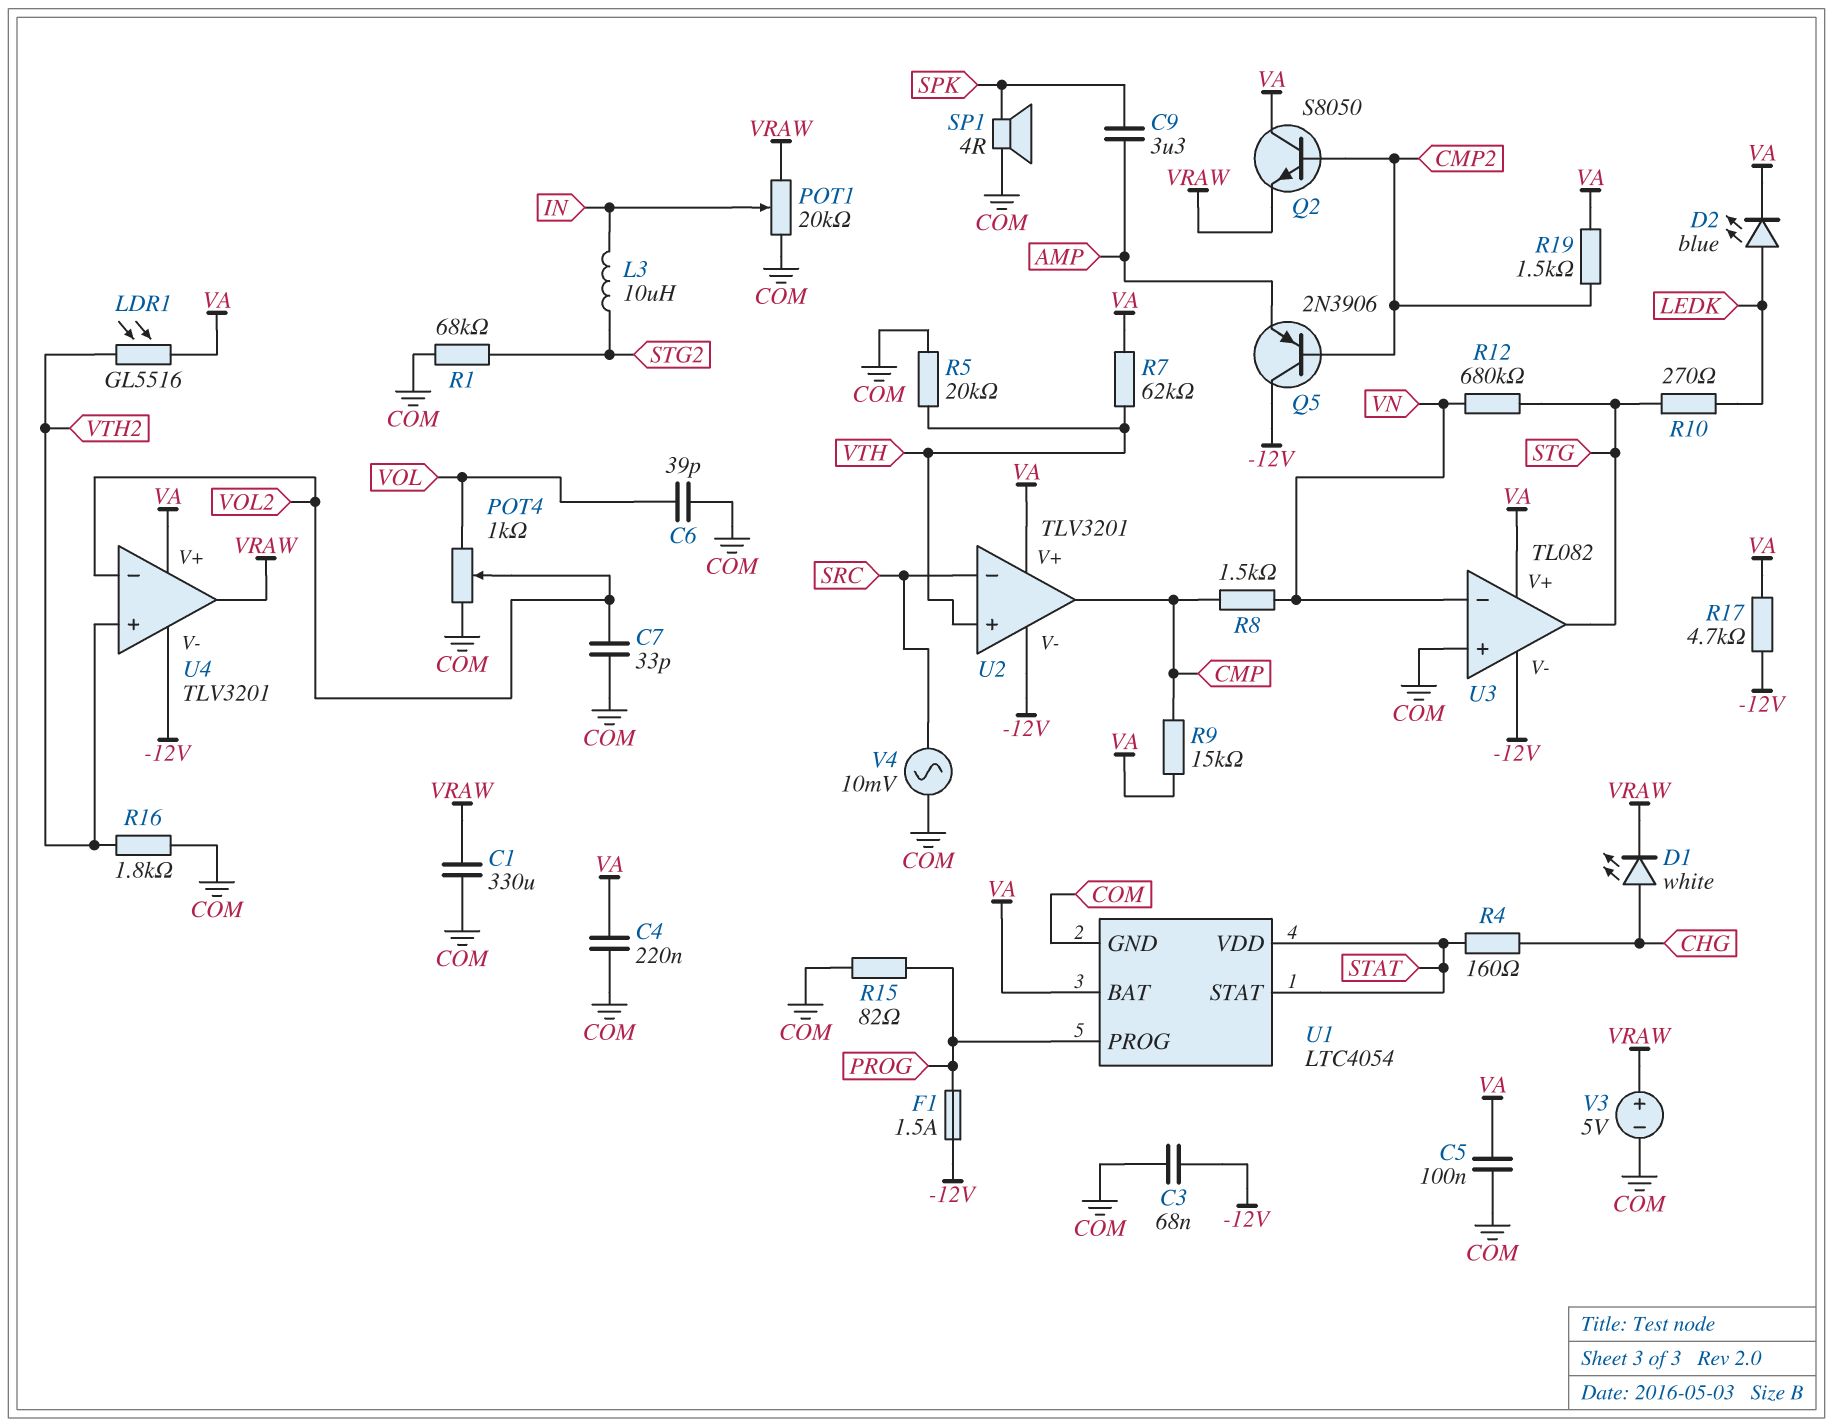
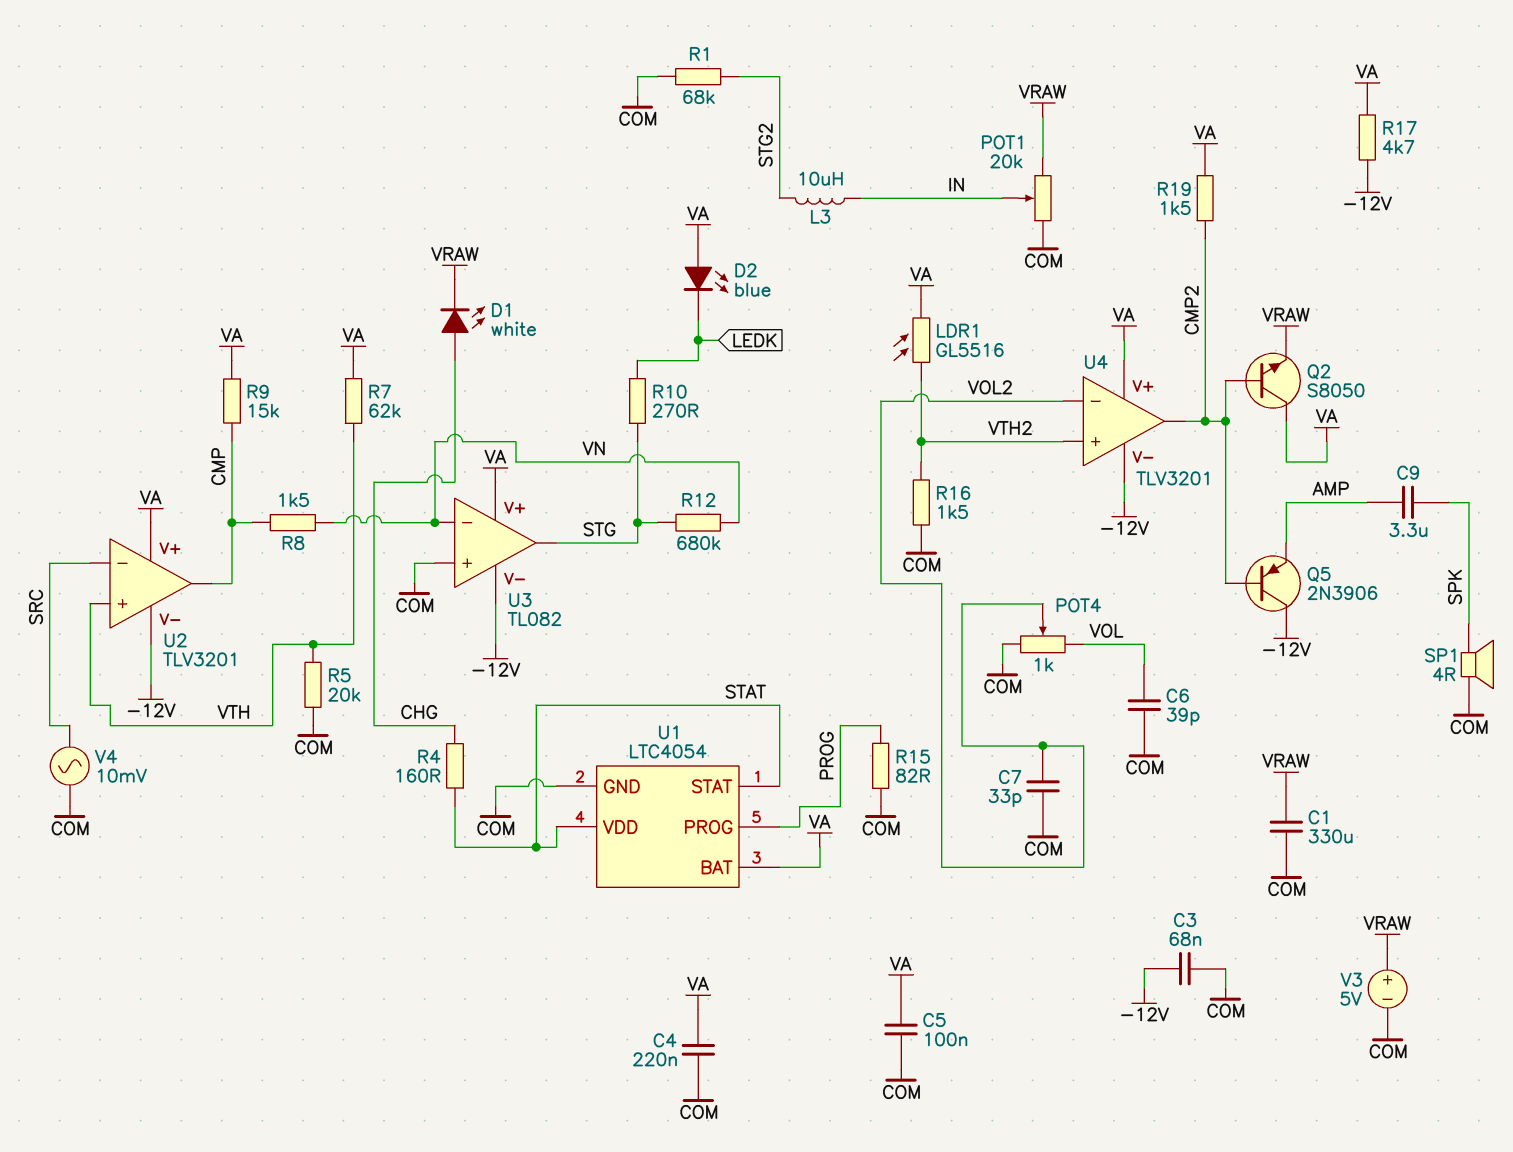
D2: LED blue (A LEDK, K VA) -> LED blue (A VA, K LEDK)
F1: 1.5A (-12V, PROG) -> none
R16: 1.8k (COM, VTH2) -> 1.5k (COM, VTH2)
U4 pin out: VRAW -> CMP2

